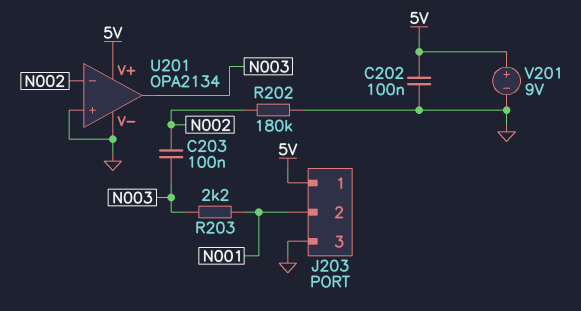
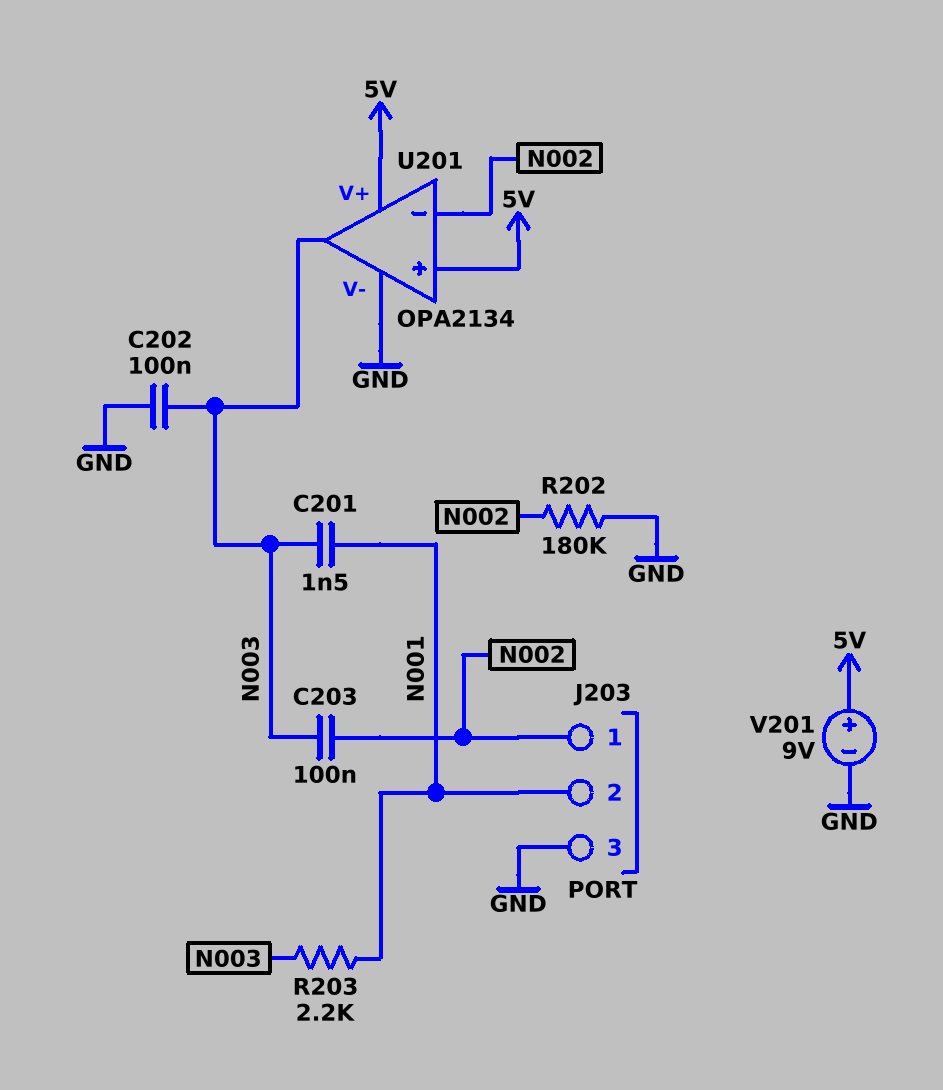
C201: none -> 1.5nF (N001, N003)
C202: 100nF (5V, GND) -> 100nF (GND, N003)
J203 pin 1: 5V -> N002
U201 pin in+: GND -> 5V

